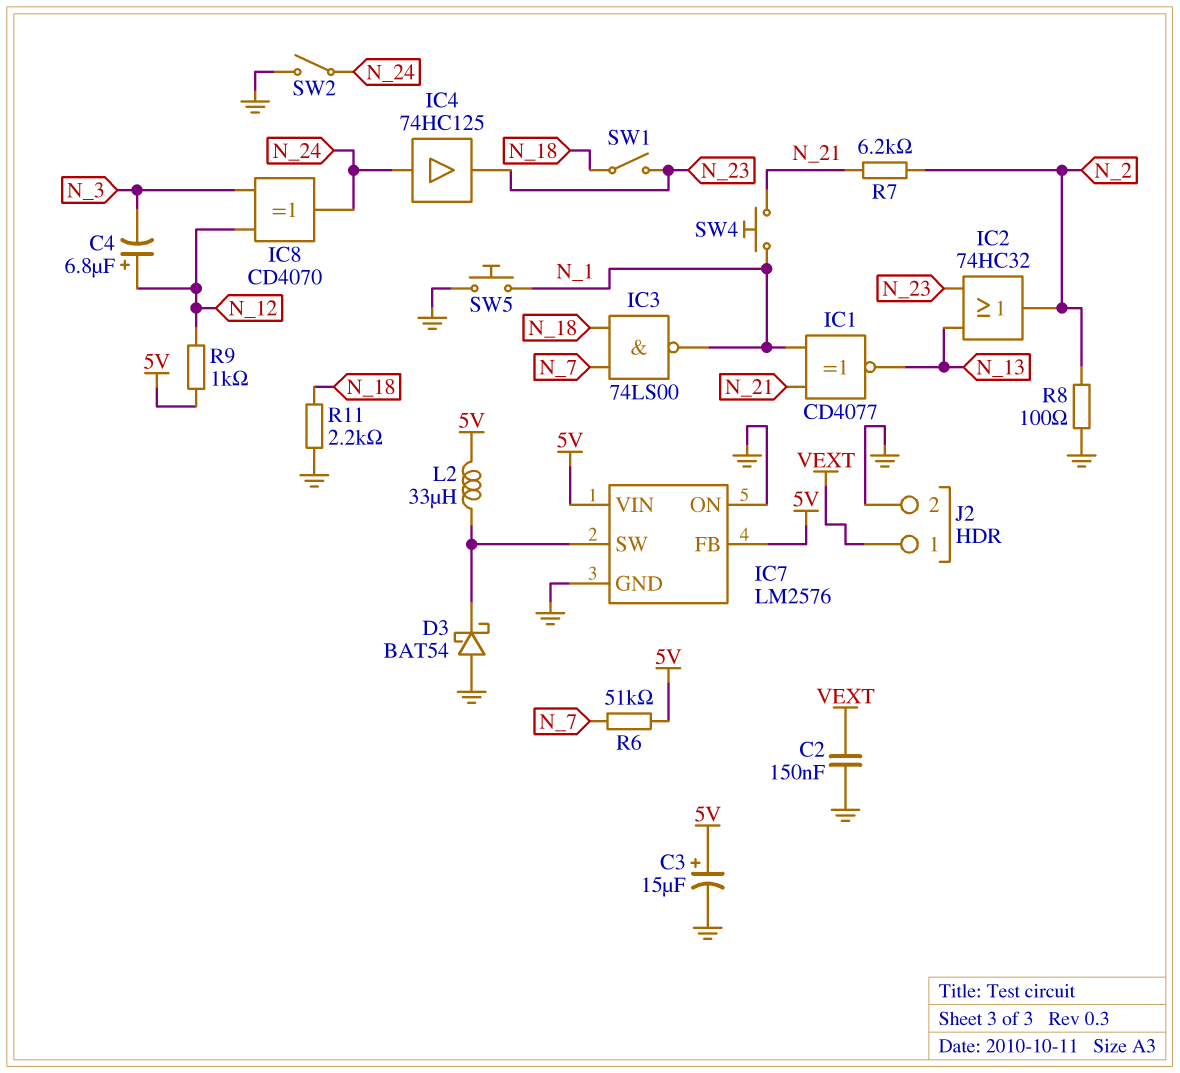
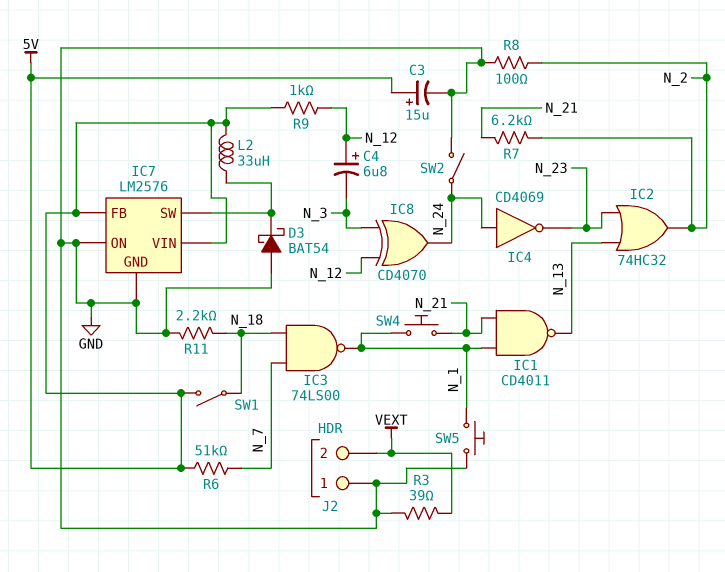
C2: 150nF (GND, VEXT) -> none
IC1: XNOR CD4077 (in N_1, in N_21, out N_13) -> NAND CD4011 (in N_1, in N_21, out N_13)
IC4: buffer 74HC125 (in N_24, out N_23) -> NOT CD4069 (in N_24, out N_23)
J2 pin 1: VEXT -> GND
J2 pin 2: GND -> VEXT
R3: none -> 39 (GND, VEXT)
SW1: switch (N_18, N_23) -> switch (5V, N_18)

